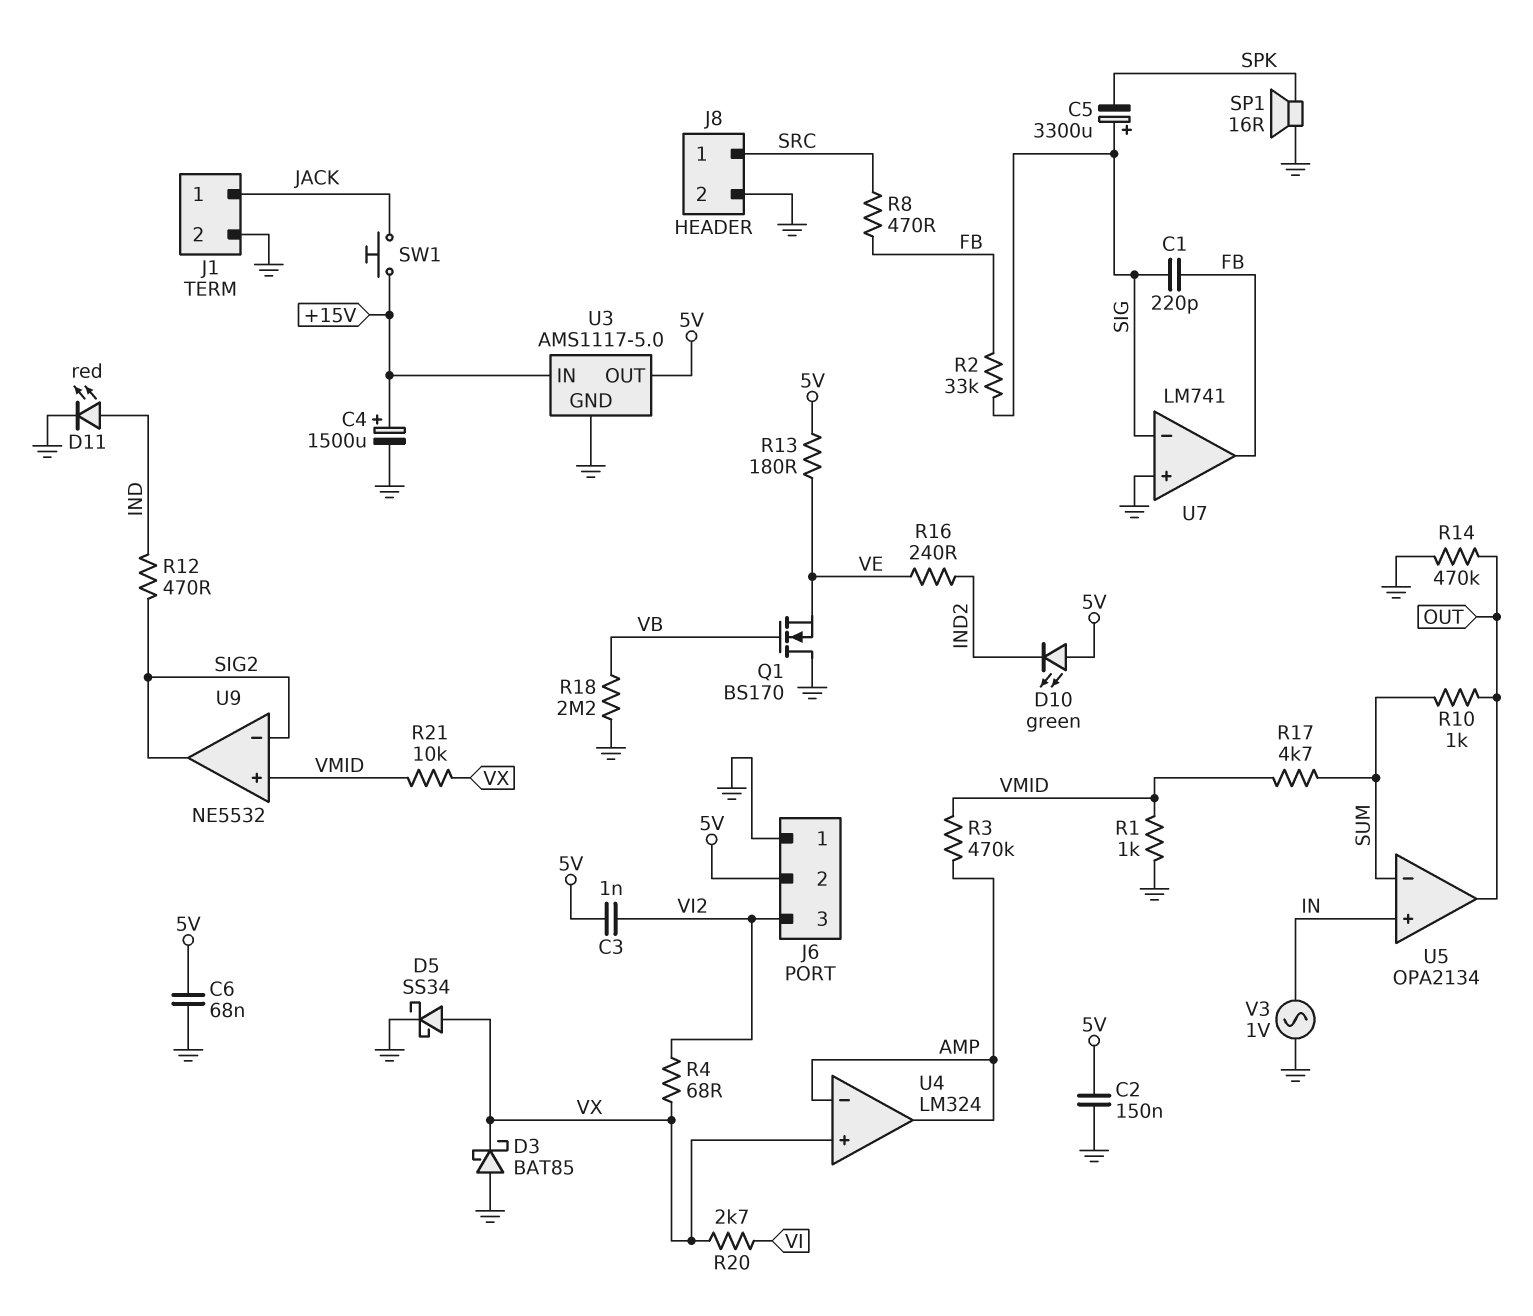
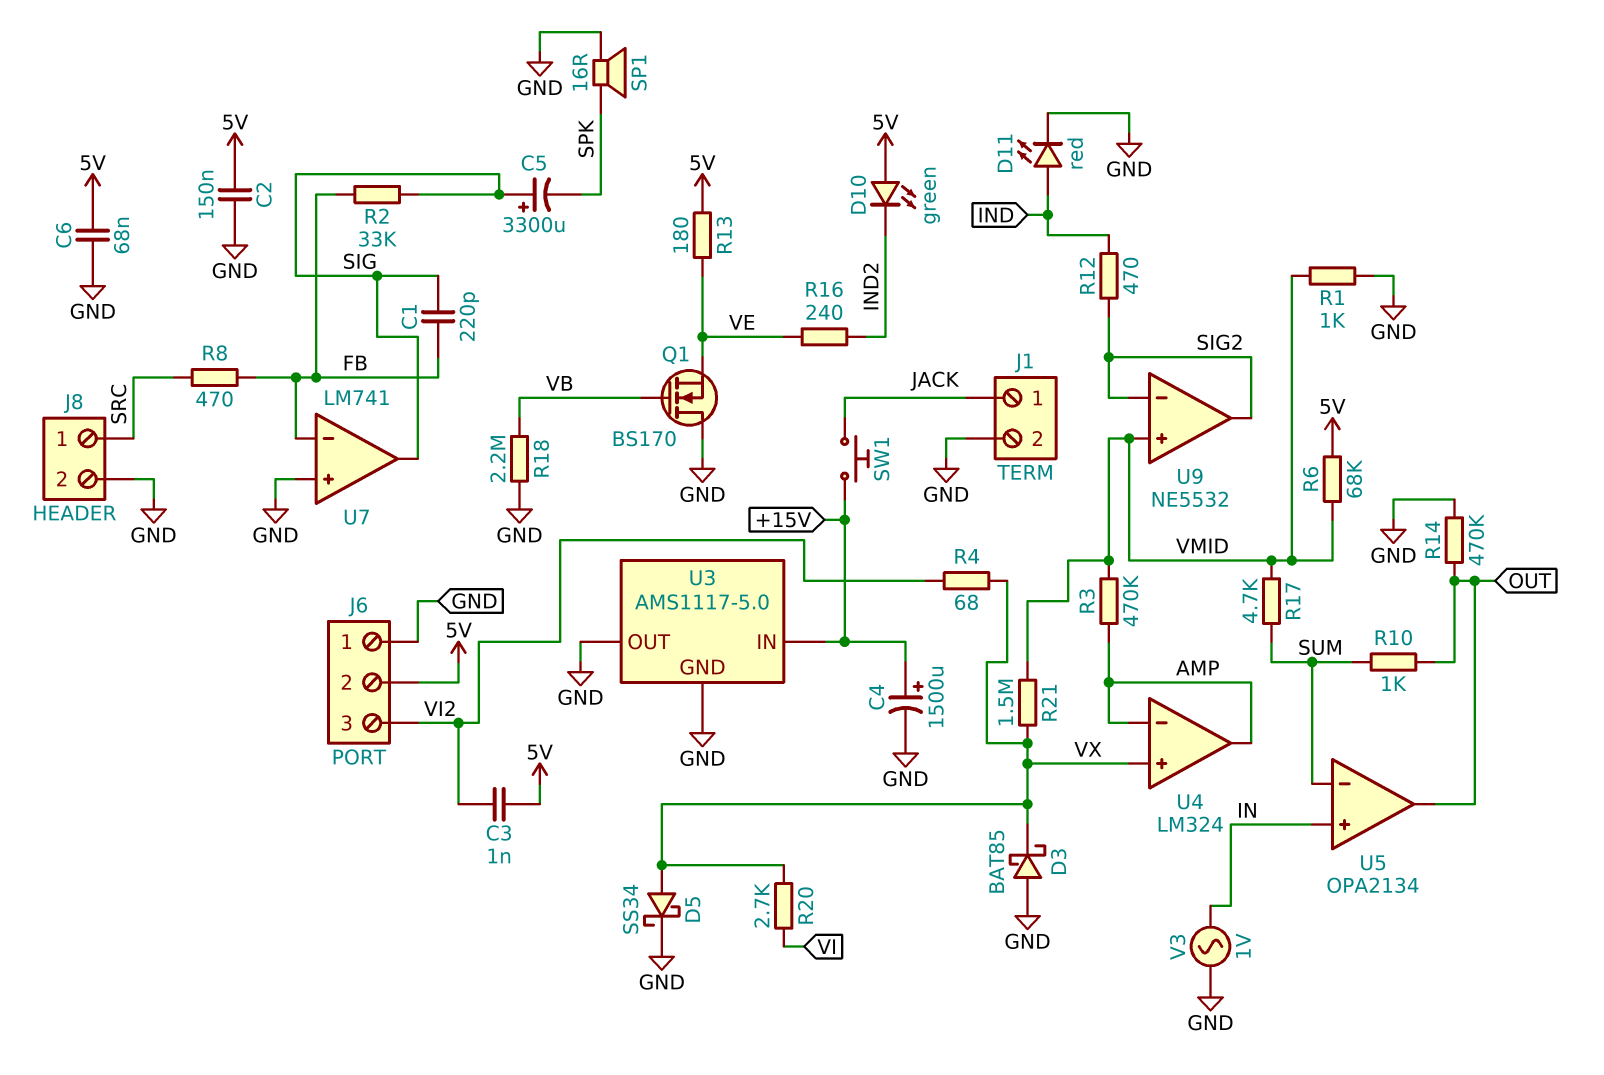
R6: none -> 68k (5V, VMID)
R21: 10k (VMID, VX) -> 1.5M (VMID, VX)
U3 pin OUT: 5V -> GND
U7 pin in-: SIG -> FB
U7 pin out: FB -> SIG

